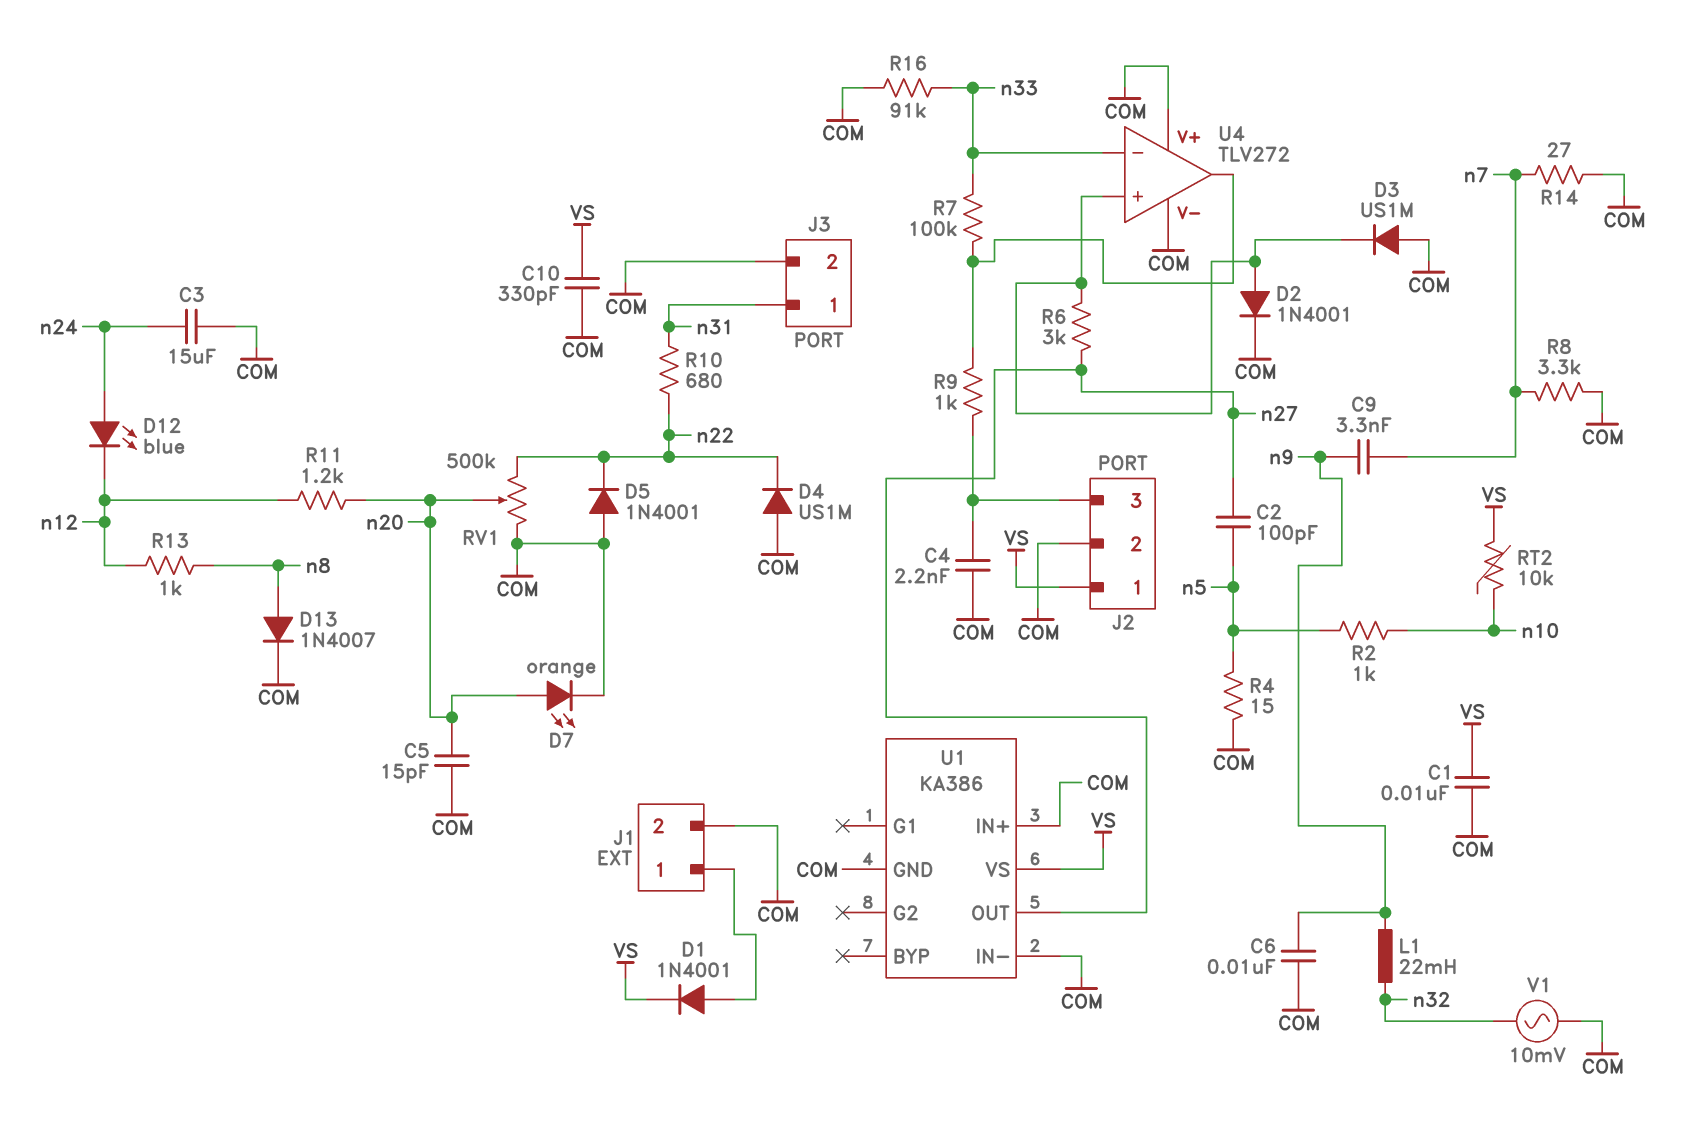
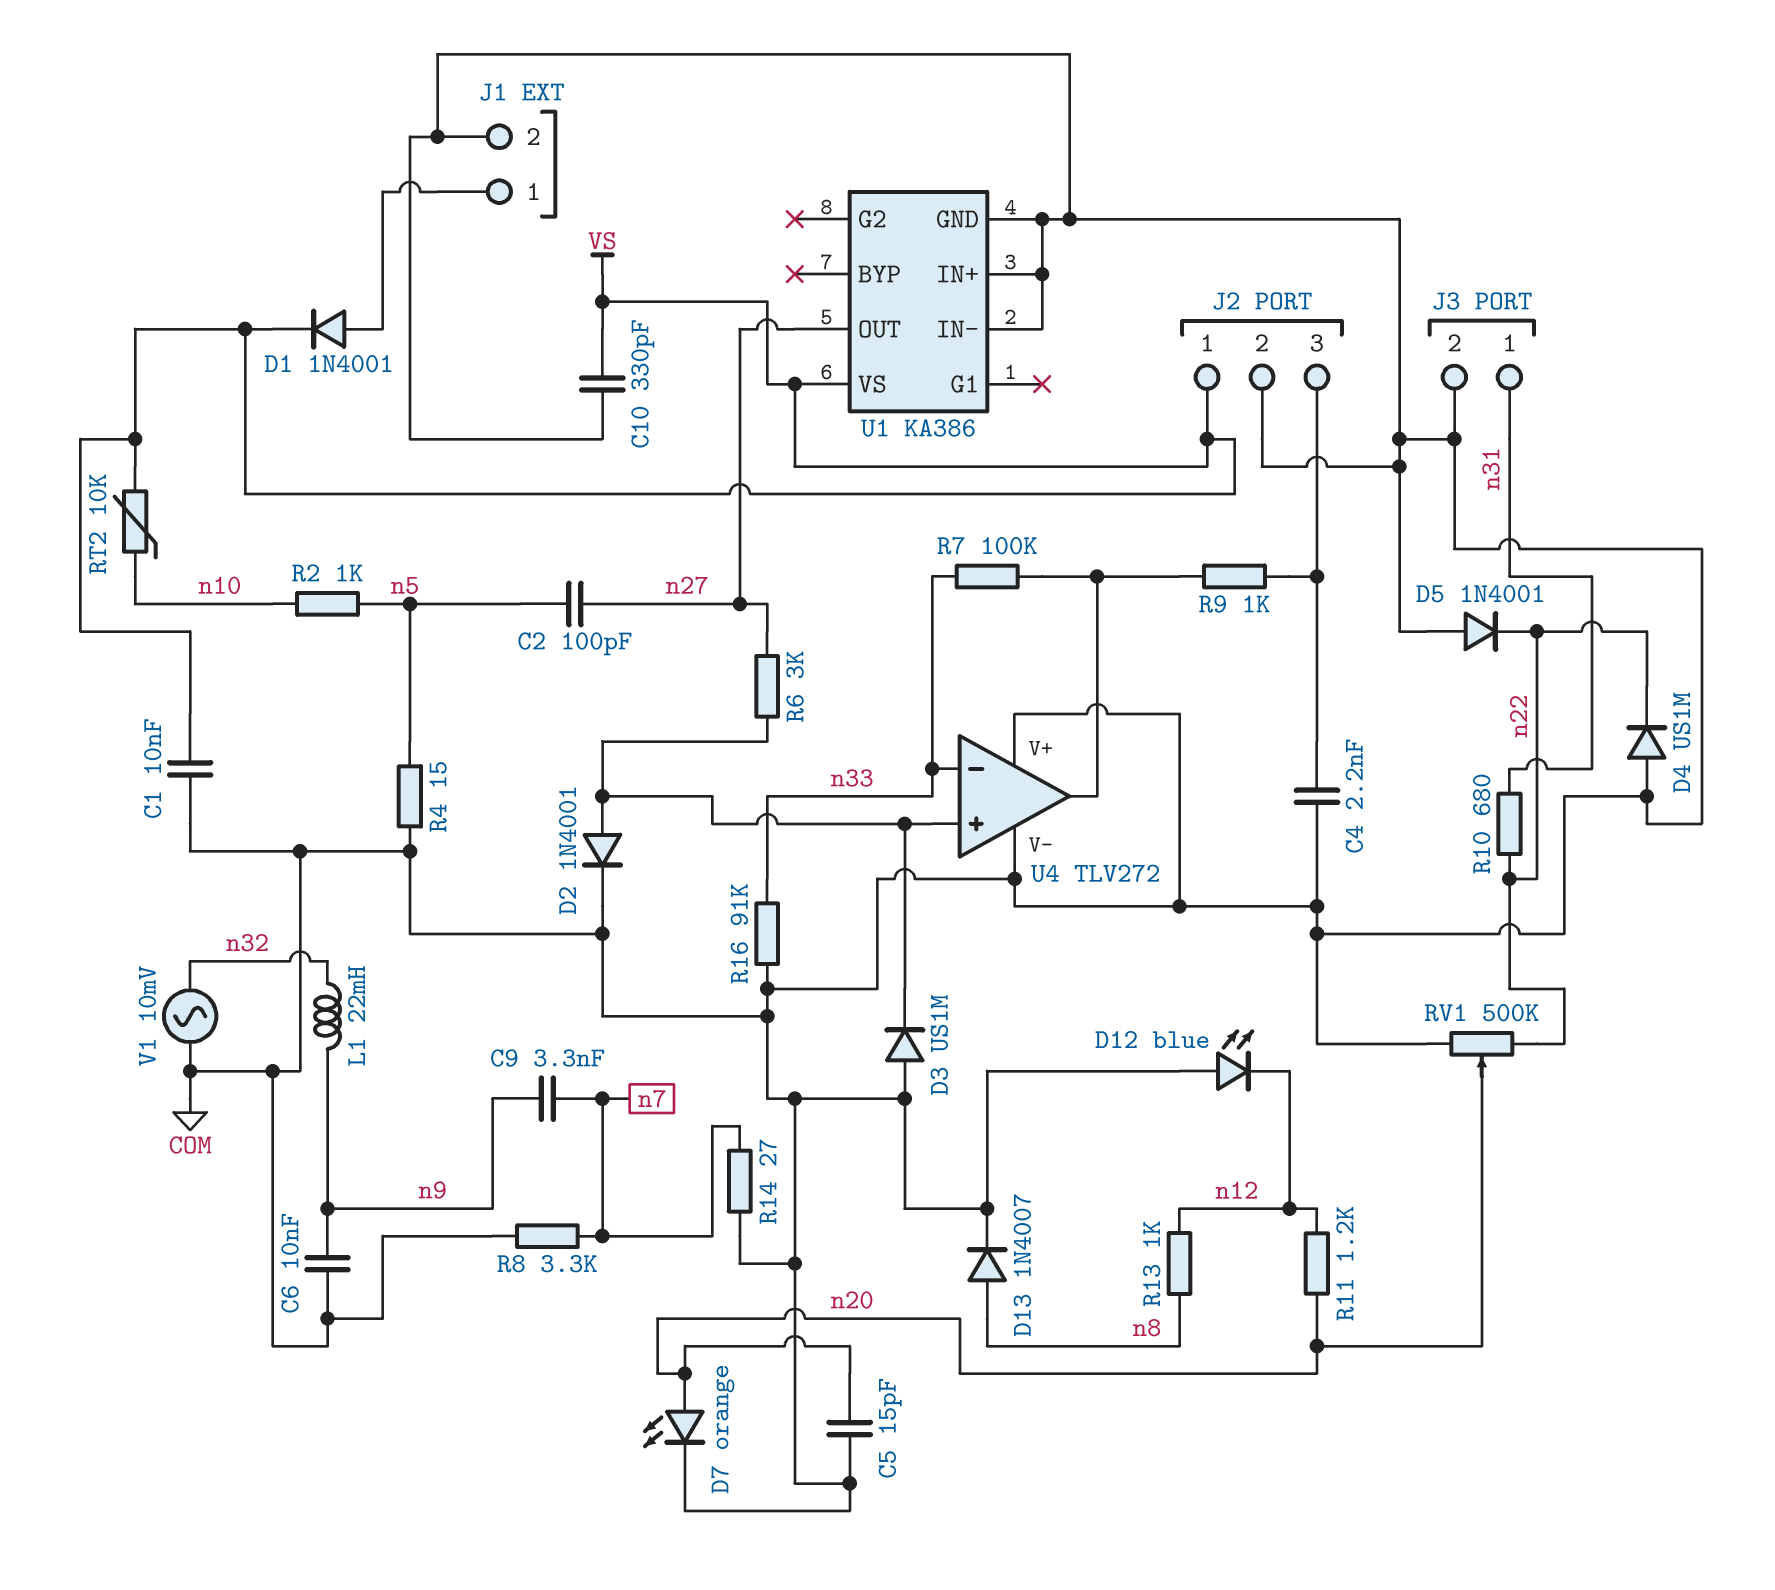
C3: 15uF (COM, n24) -> none
D12: LED blue (A n24, K n12) -> LED blue (A COM, K n12)

